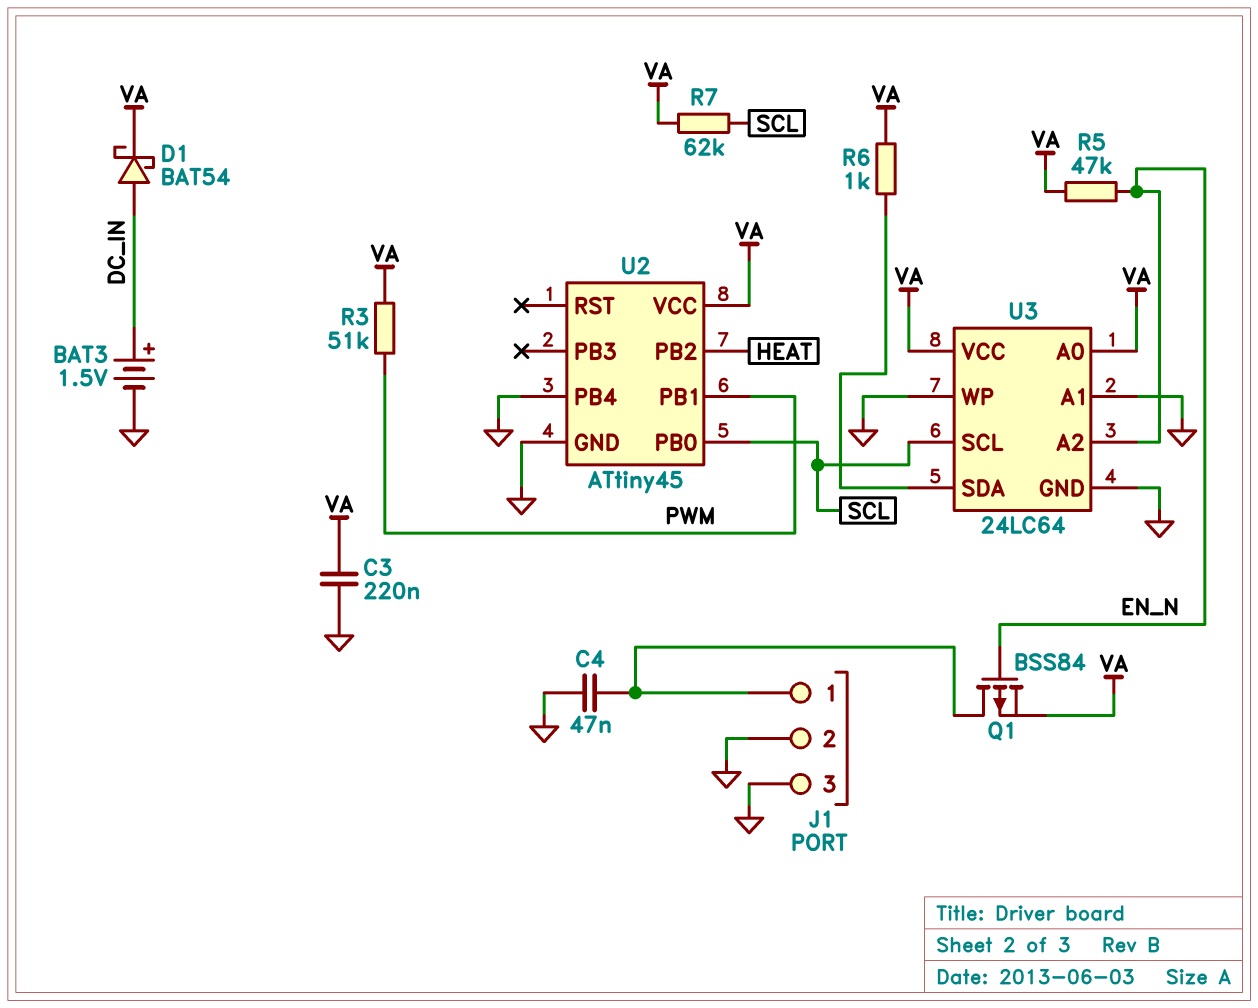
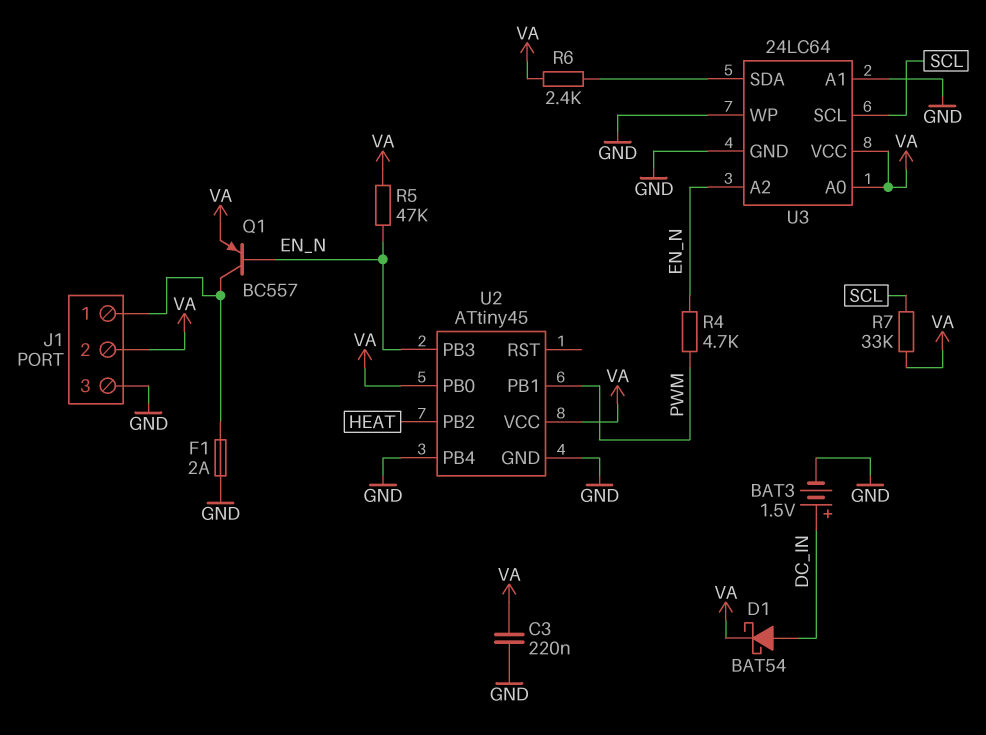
C4: 47nF (GND, J1/1) -> none
F1: none -> 2A (GND, J1/1)
J1 pin 2: GND -> VA
Q1: PMOS BSS84 (G EN_N, D J1/1, S VA) -> PNP BC557 (B EN_N, C J1/1, E VA)
R3: 51k (PWM, VA) -> none
R4: none -> 4.7k (EN_N, PWM)
R6: 1k (U3/SDA, VA) -> 2.4k (U3/SDA, VA)
R7: 62k (SCL, VA) -> 33k (SCL, VA)
U2 pin PB0: SCL -> VA
U2 pin PB3: none -> EN_N

